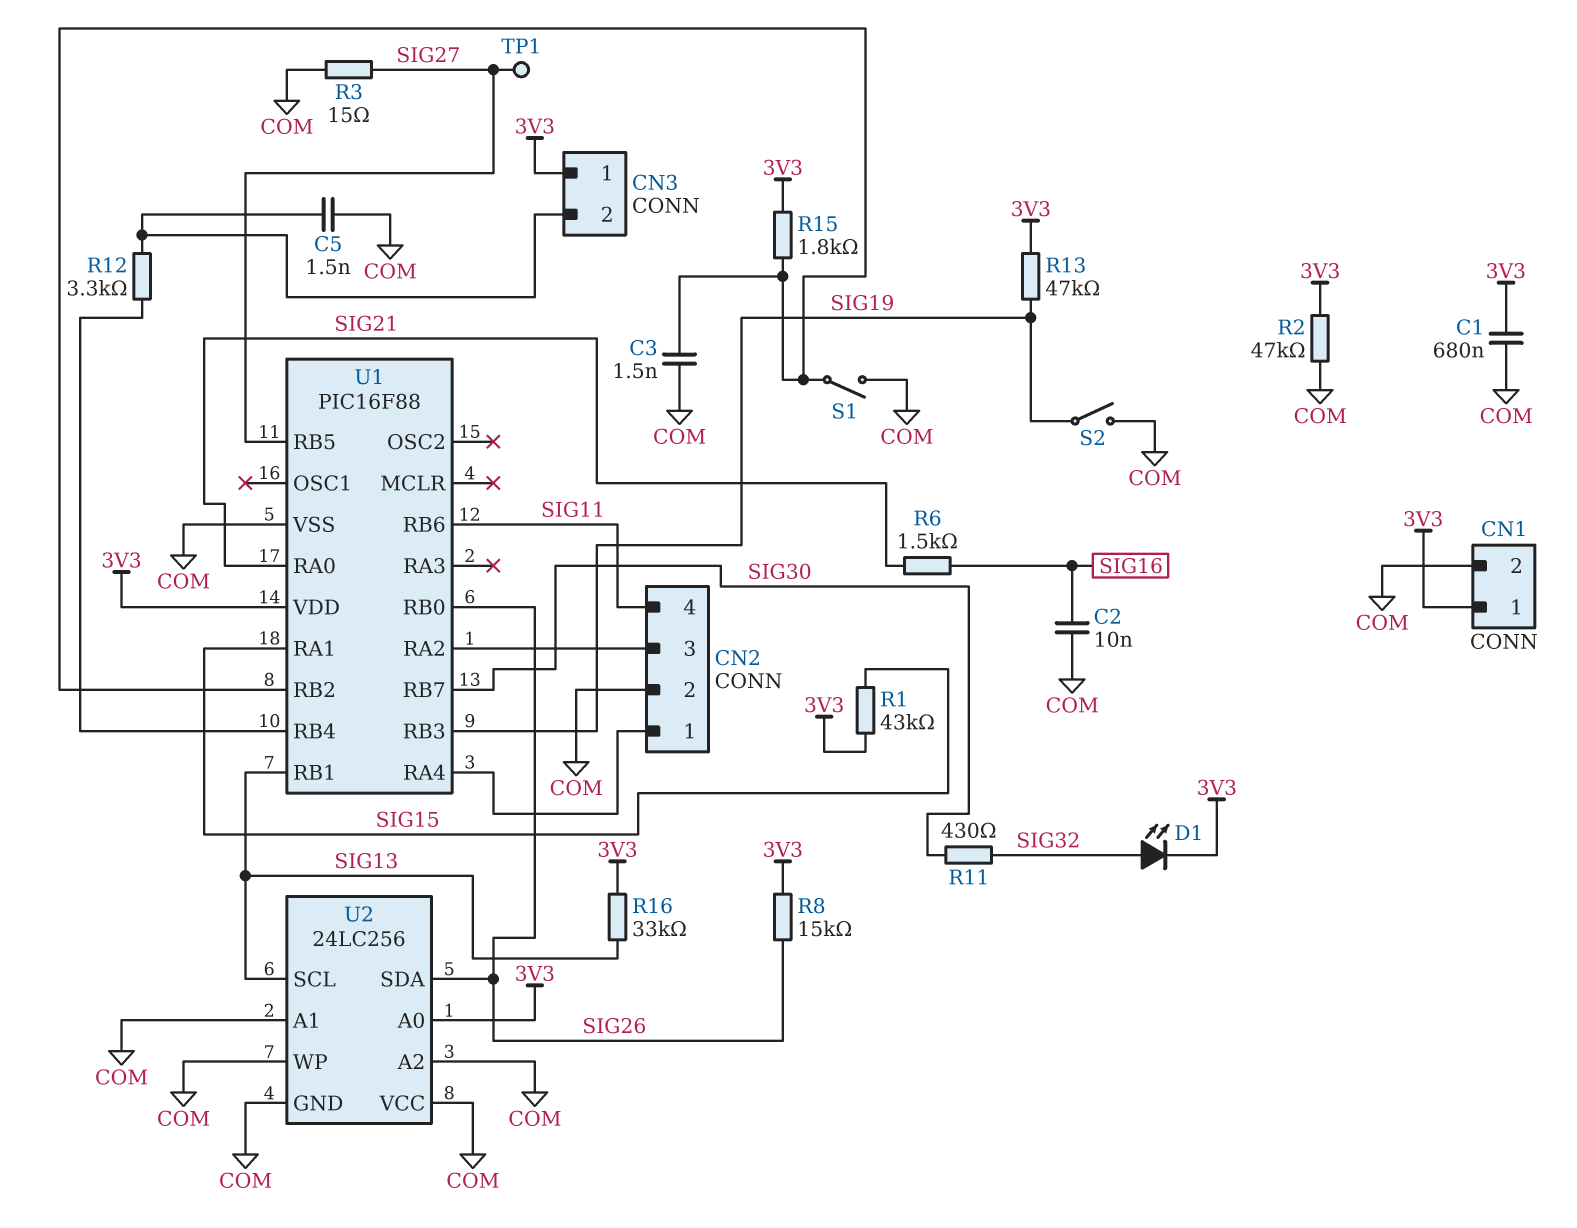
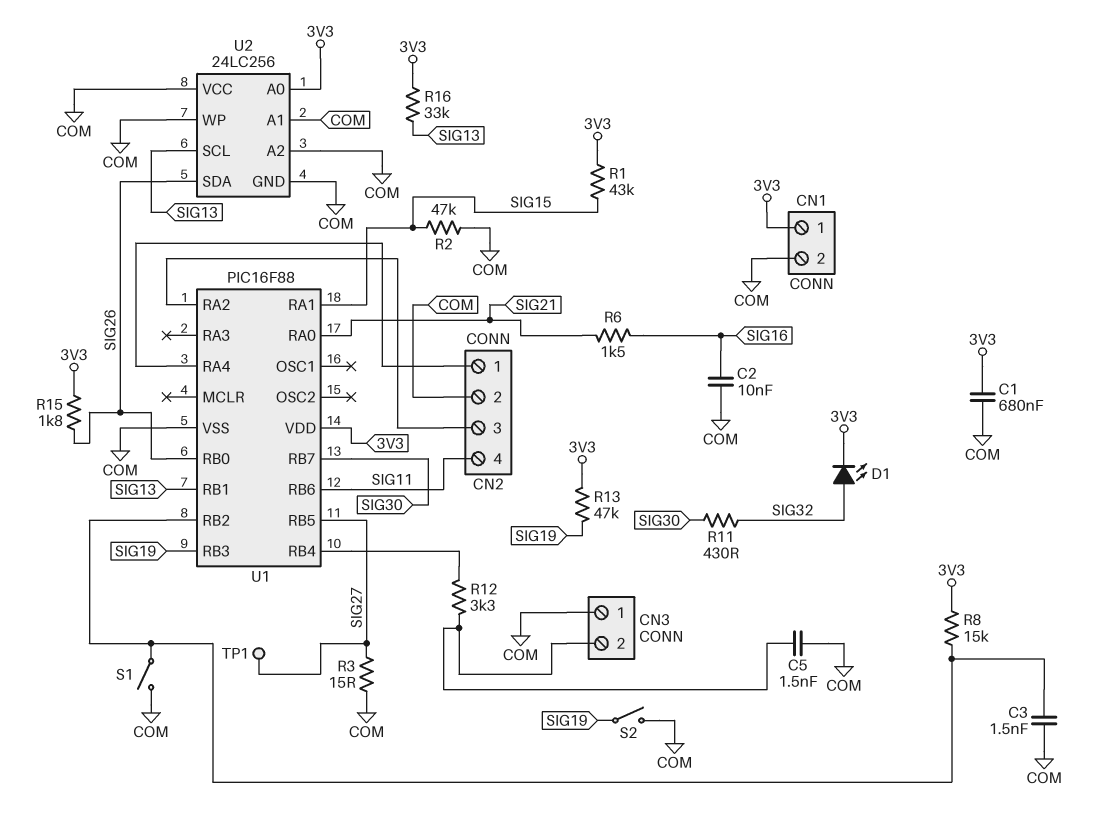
CN3 pin 1: 3V3 -> COM
R2: 47k (3V3, COM) -> 47k (COM, SIG15)
R8: 15k (3V3, SIG26) -> 15k (3V3, U1/RB2)
R15: 1.8k (3V3, U1/RB2) -> 1.8k (3V3, SIG26)

